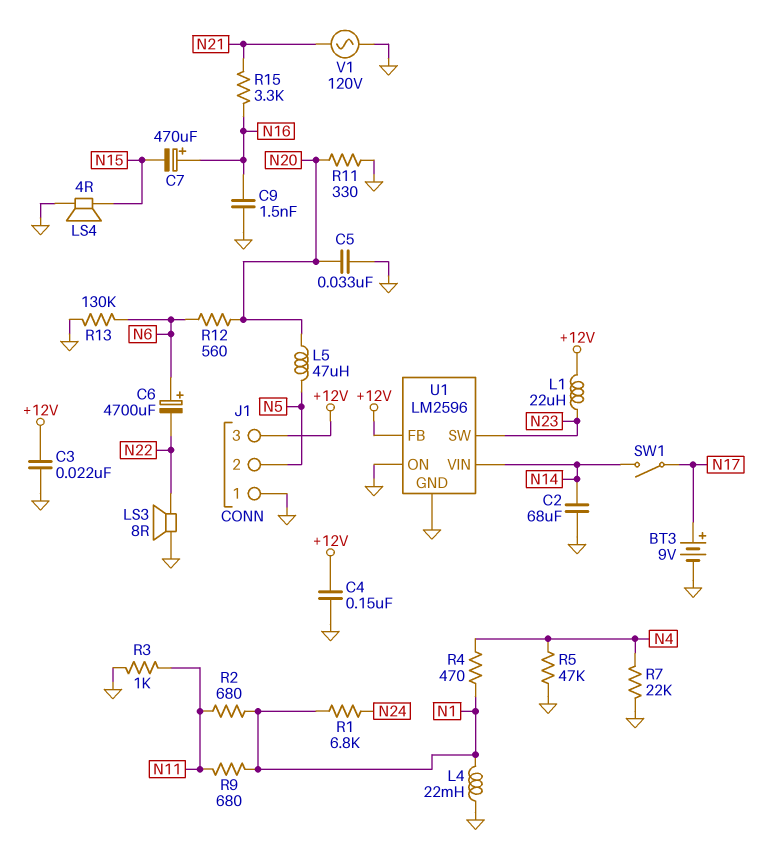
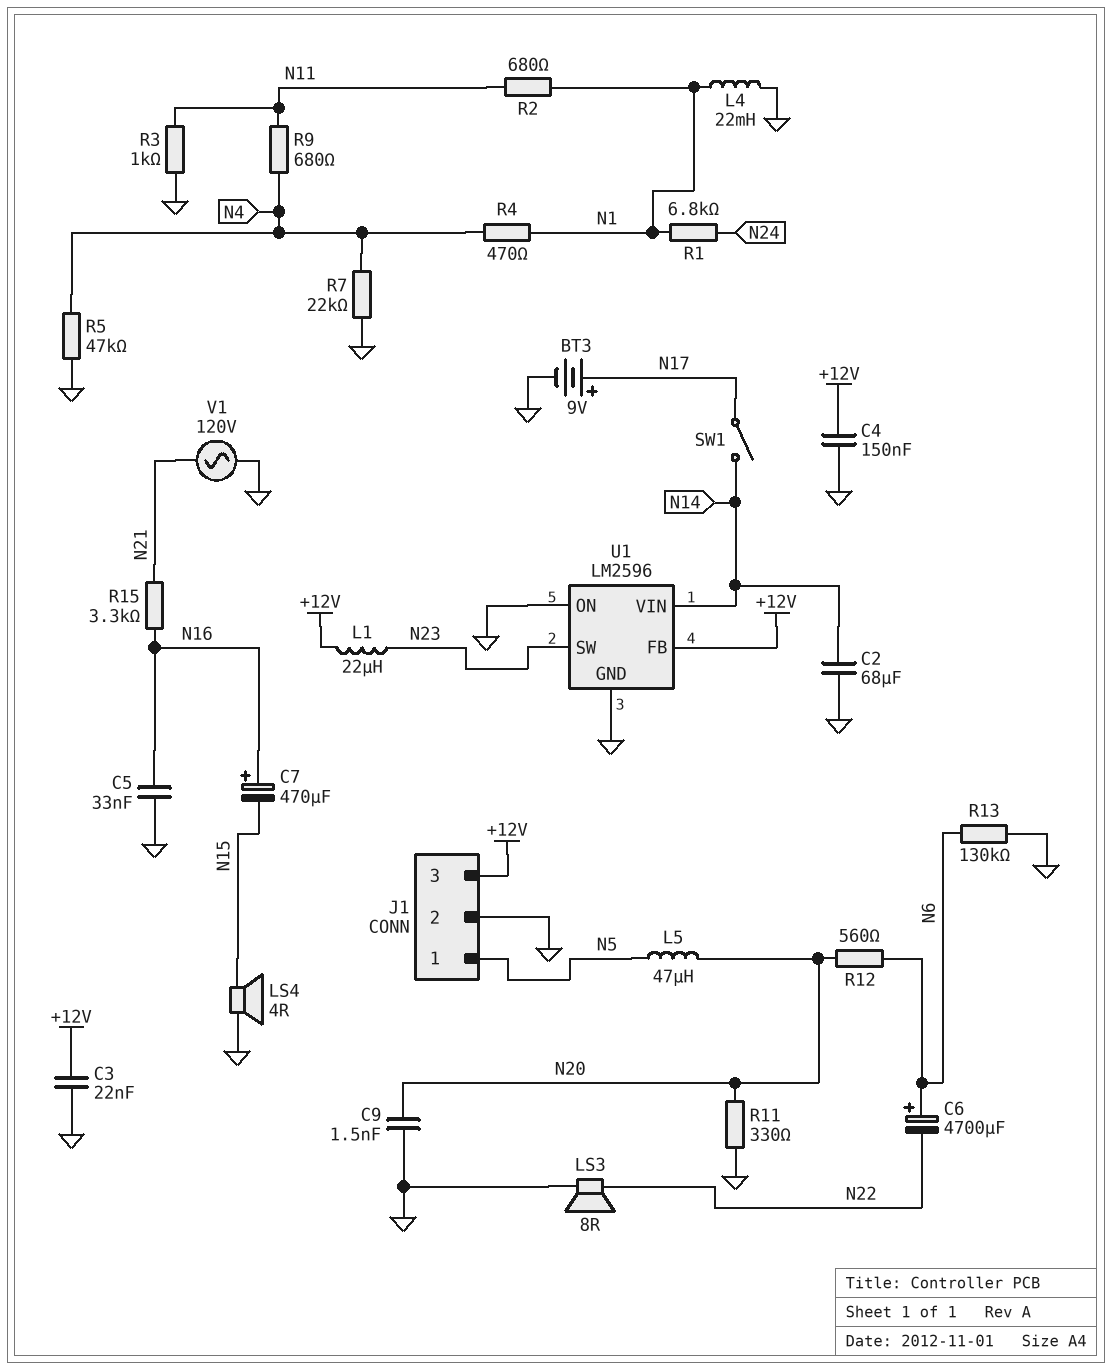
C5: 33nF (GND, N20) -> 33nF (GND, N16)
C9: 1.5nF (GND, N16) -> 1.5nF (GND, N20)
J1 pin 1: GND -> N5
J1 pin 2: N5 -> GND
R9: 680 (N1, N11) -> 680 (N4, N11)

